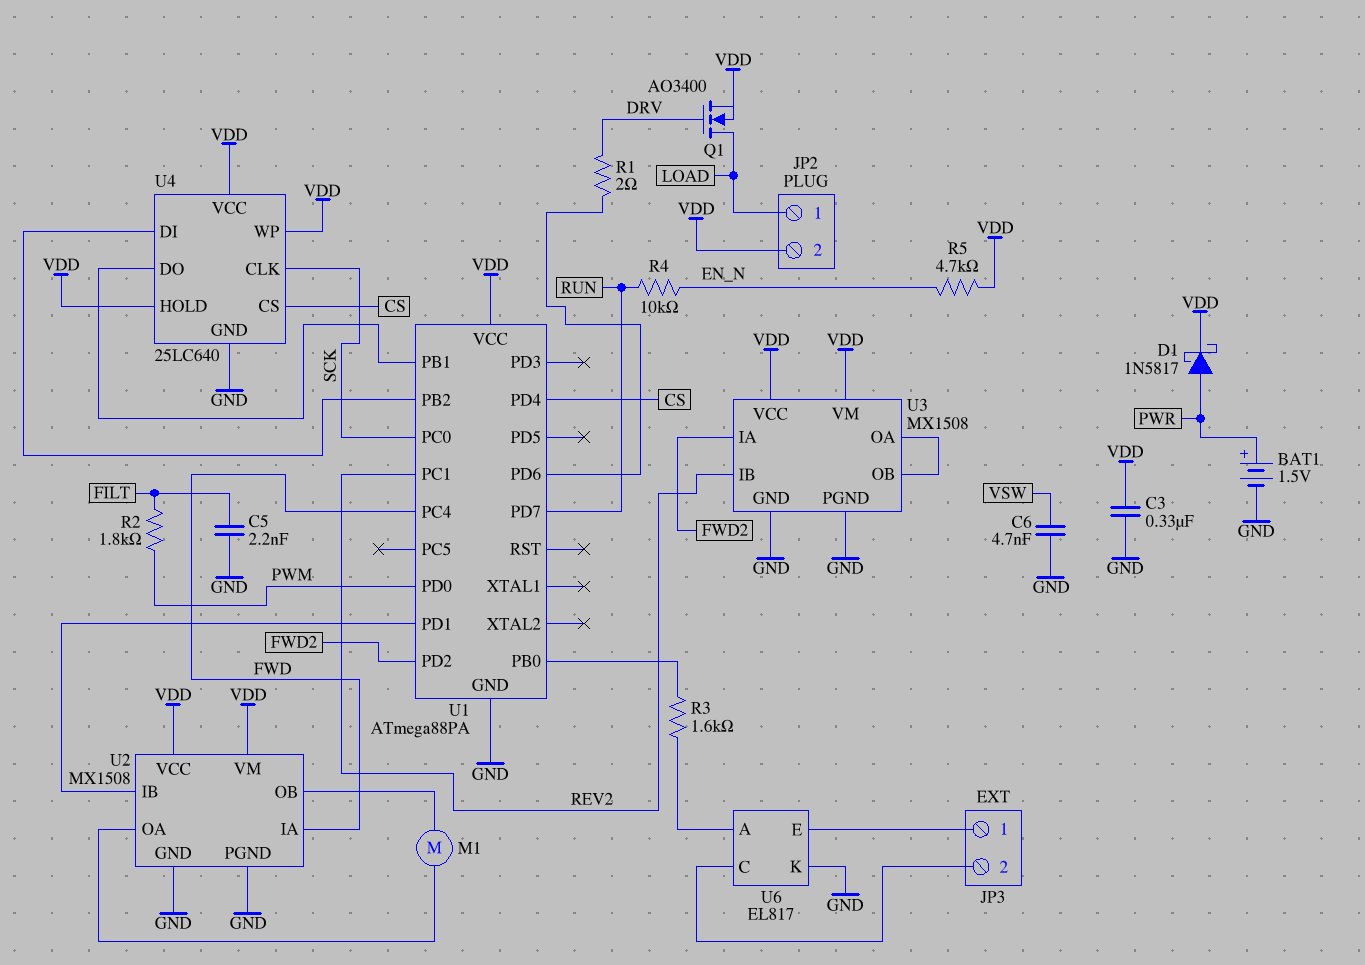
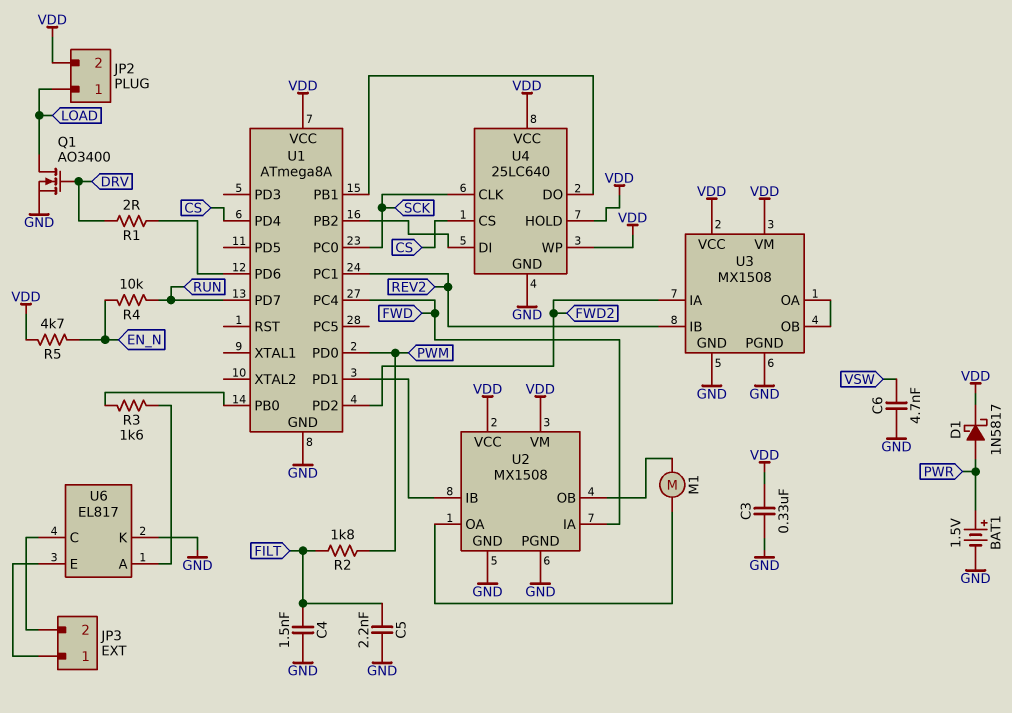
C4: none -> 1.5nF (FILT, GND)
Q1: NMOS AO3400 (G DRV, D LOAD, S VDD) -> NMOS AO3400 (G DRV, D LOAD, S GND)
U1: ATmega88PA -> ATmega8A

